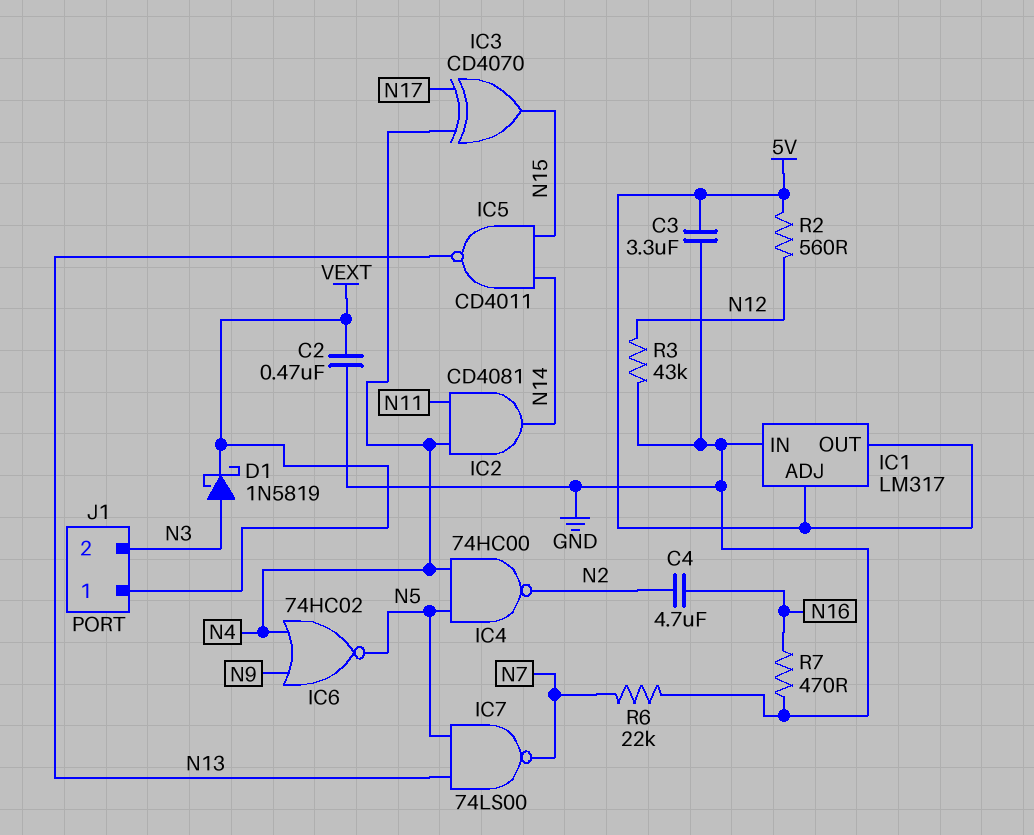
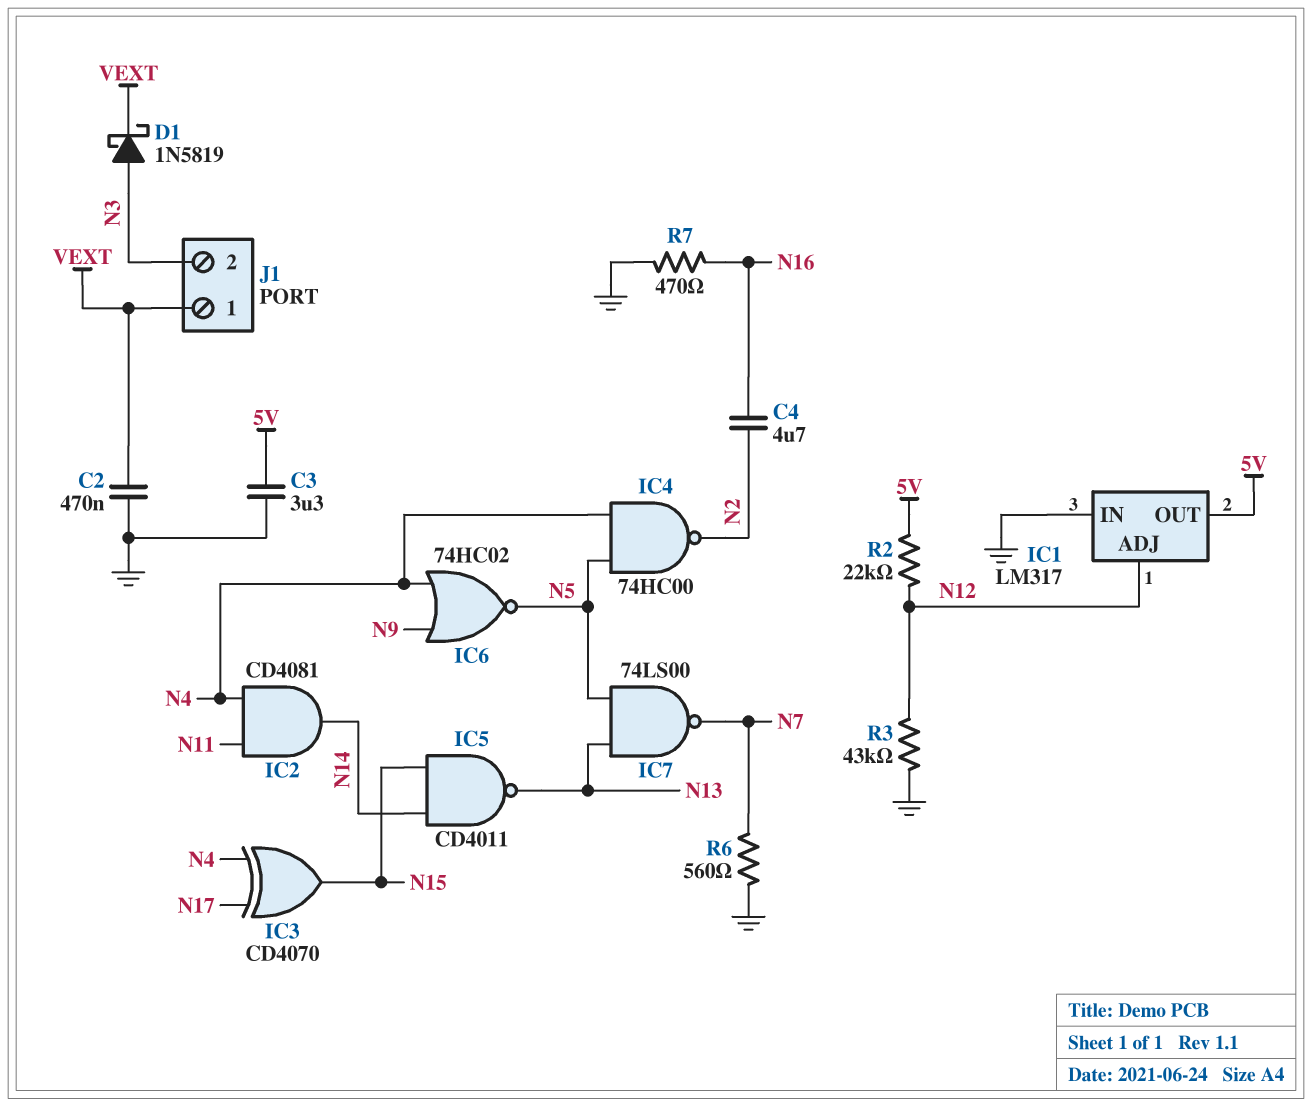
IC1 pin ADJ: 5V -> N12
R2: 560 (5V, N12) -> 22k (5V, N12)
R6: 22k (GND, N7) -> 560 (GND, N7)

